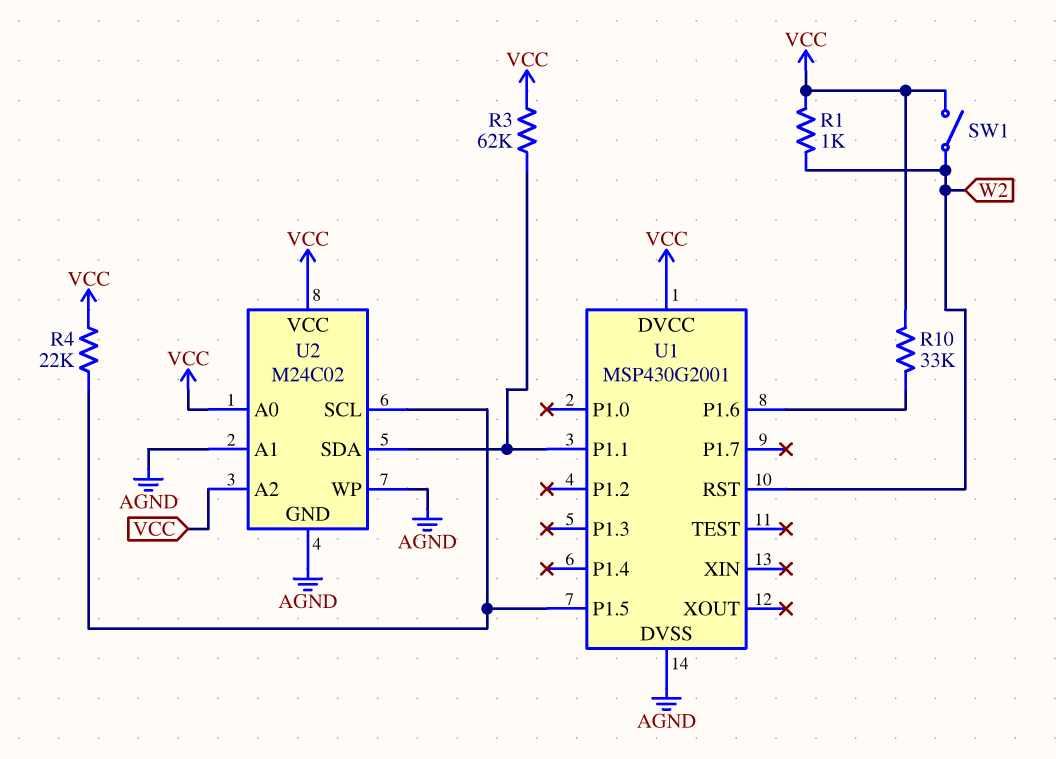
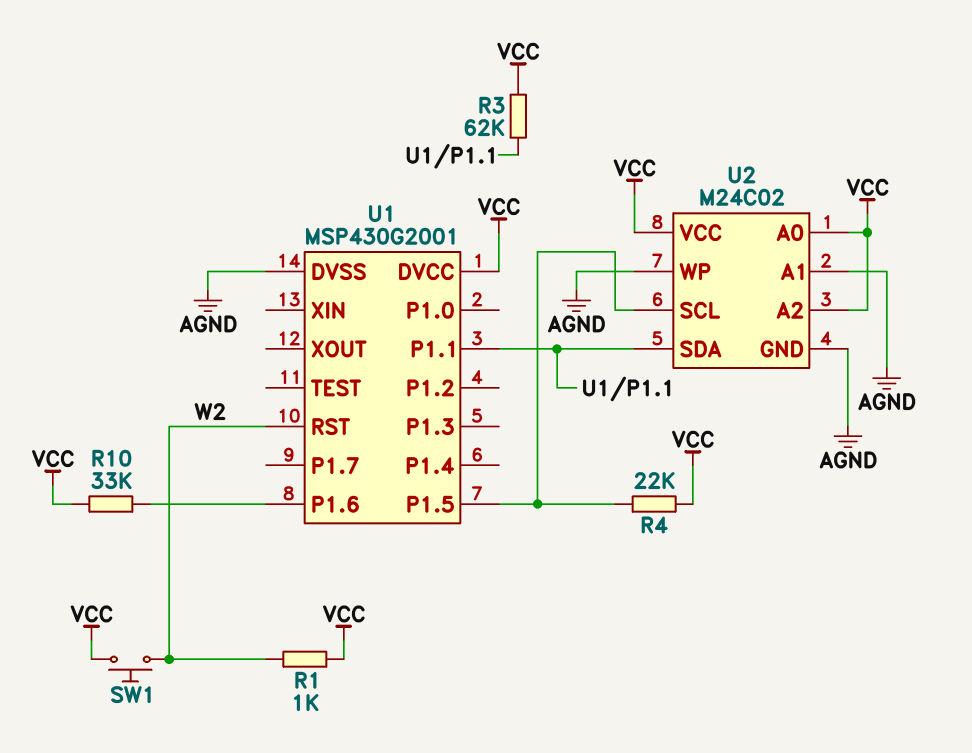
SW1: switch (VCC, W2) -> button (VCC, W2)

